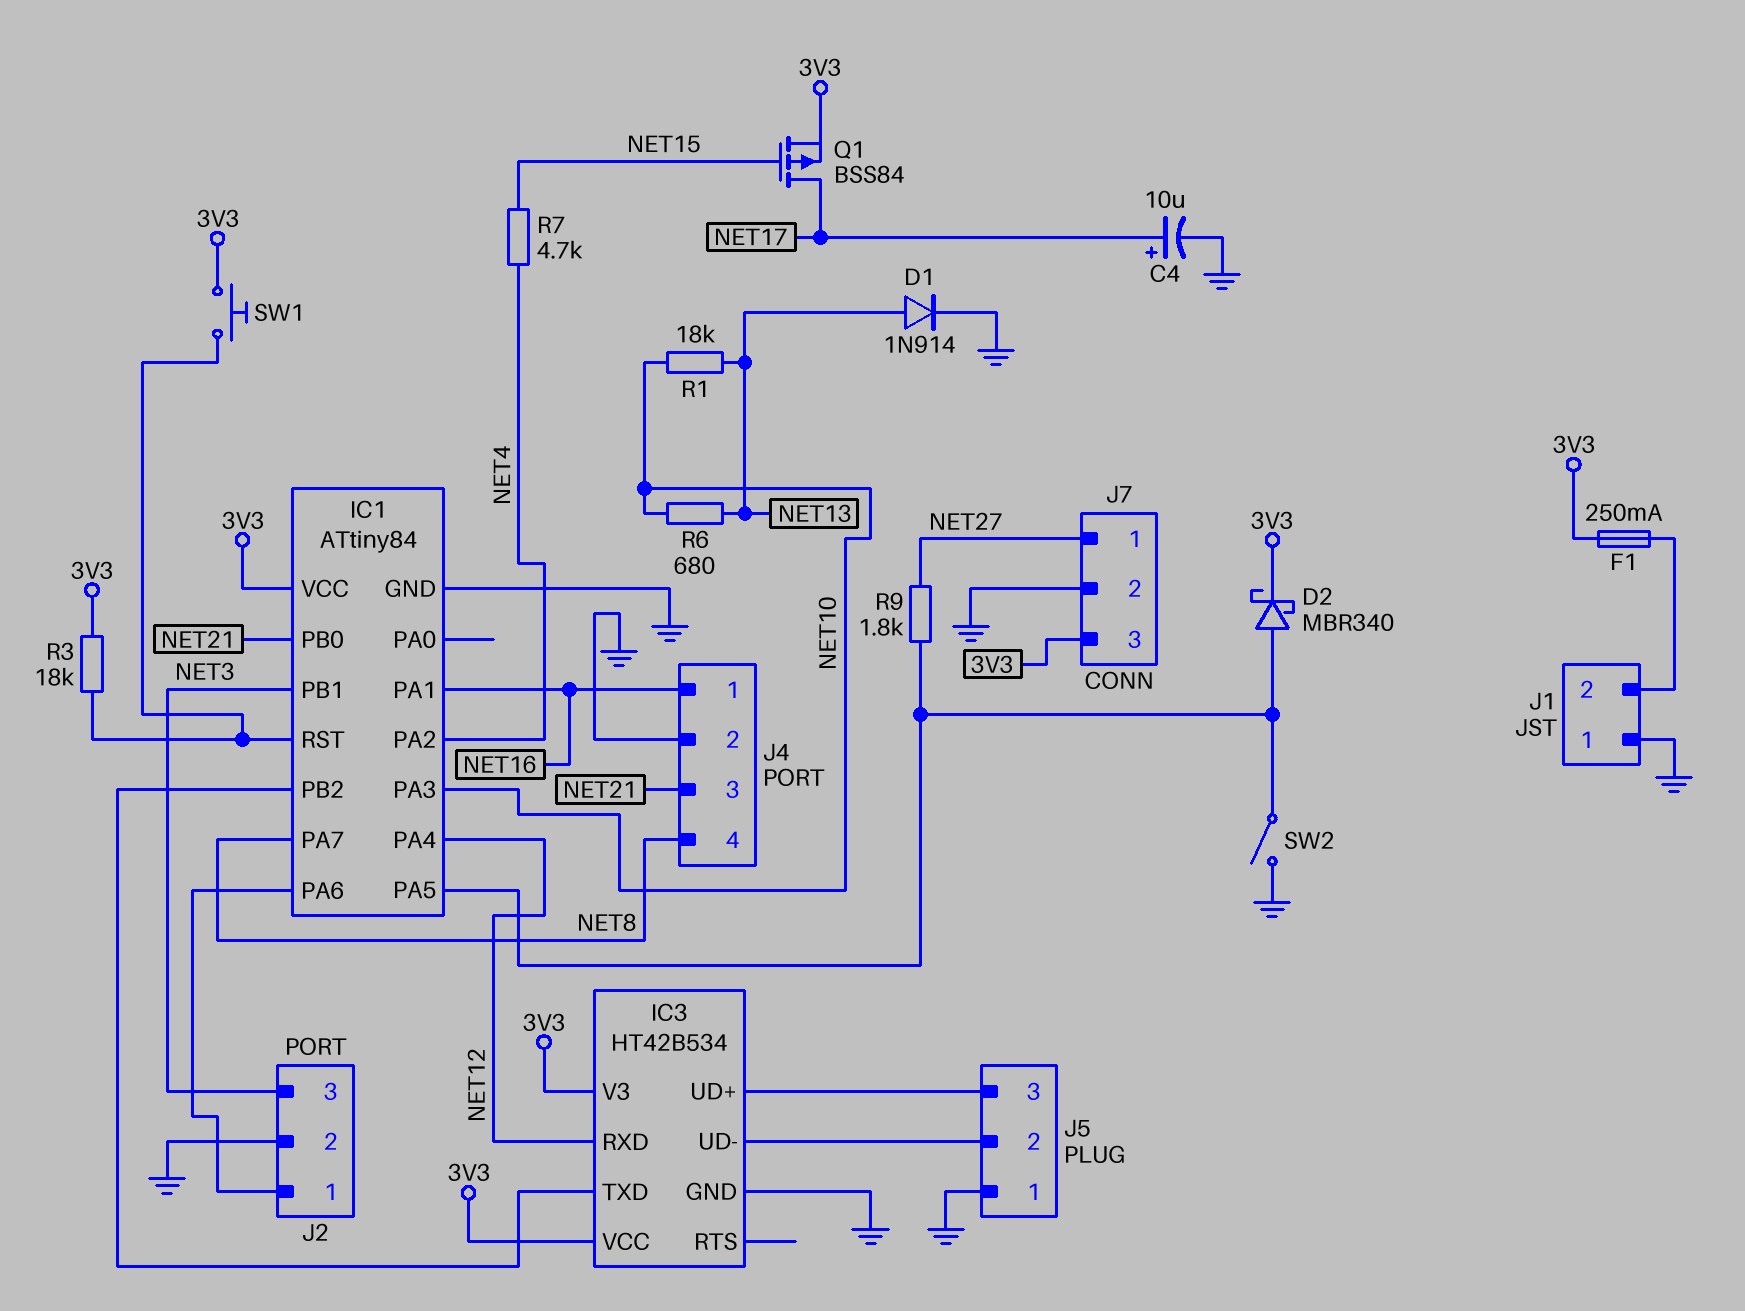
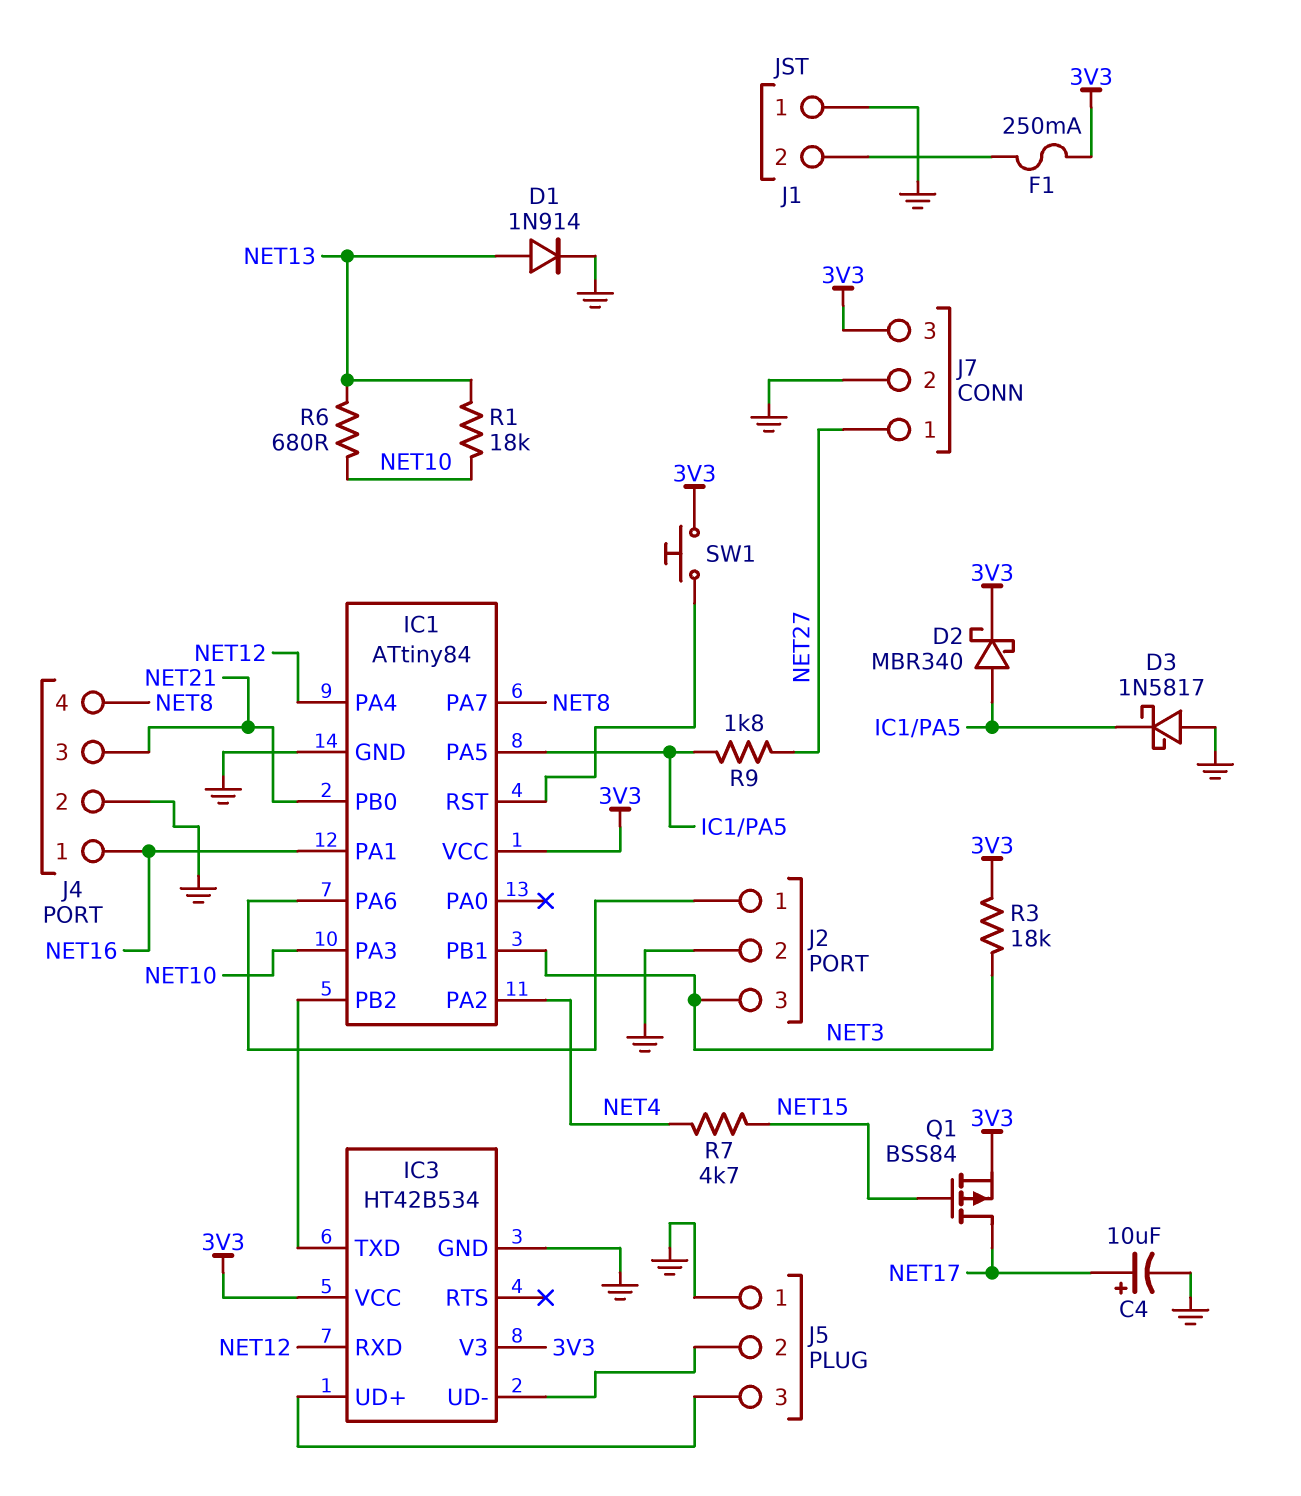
D3: none -> schottky 1N5817 (A GND, K IC1/PA5)
R3: 18k (3V3, IC1/RST) -> 18k (3V3, NET3)
SW2: switch (GND, IC1/PA5) -> none

